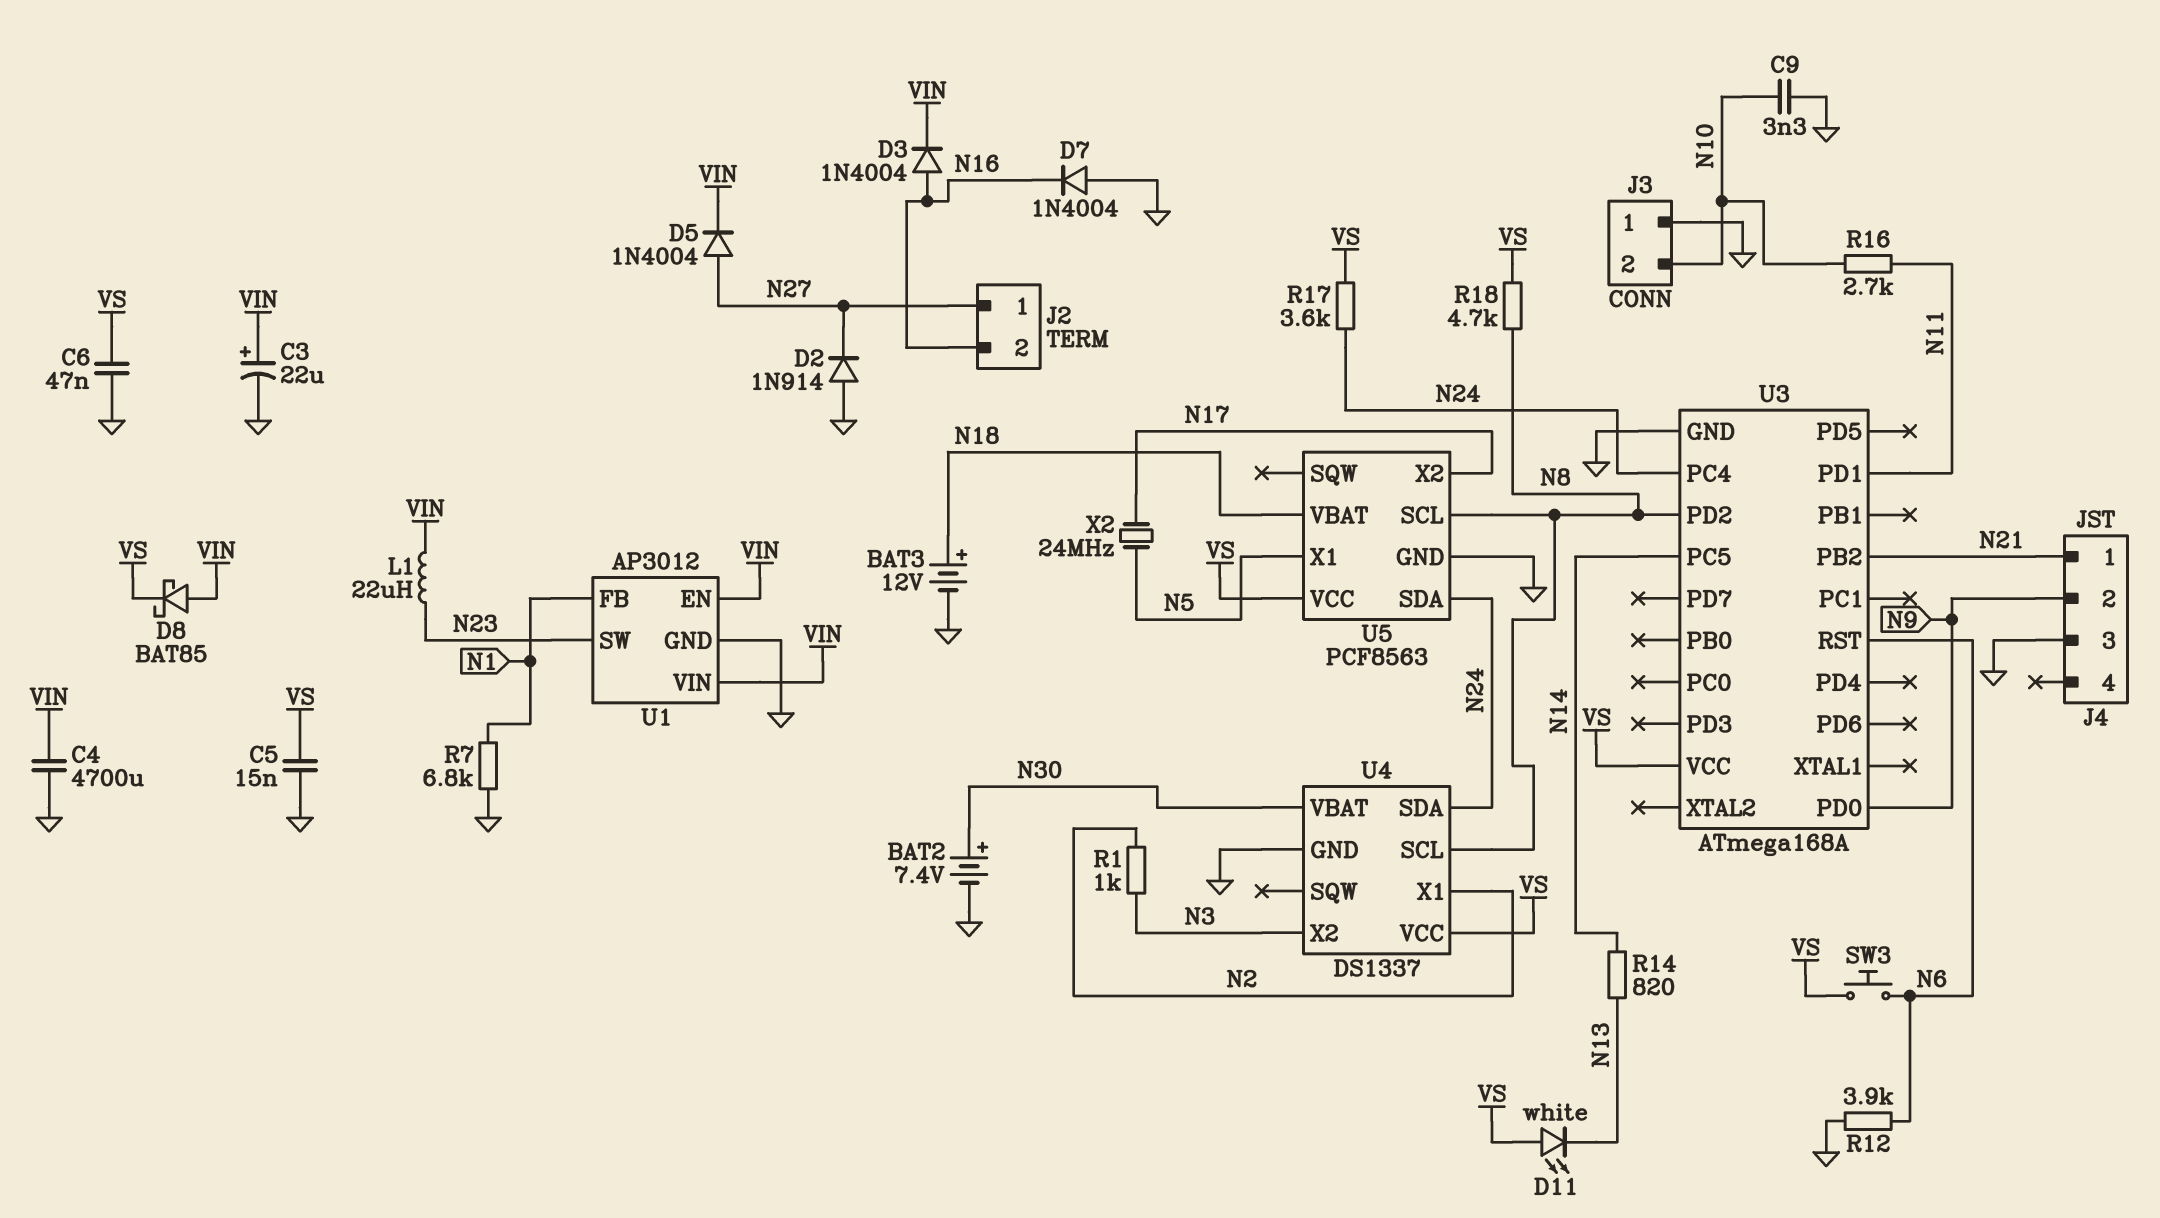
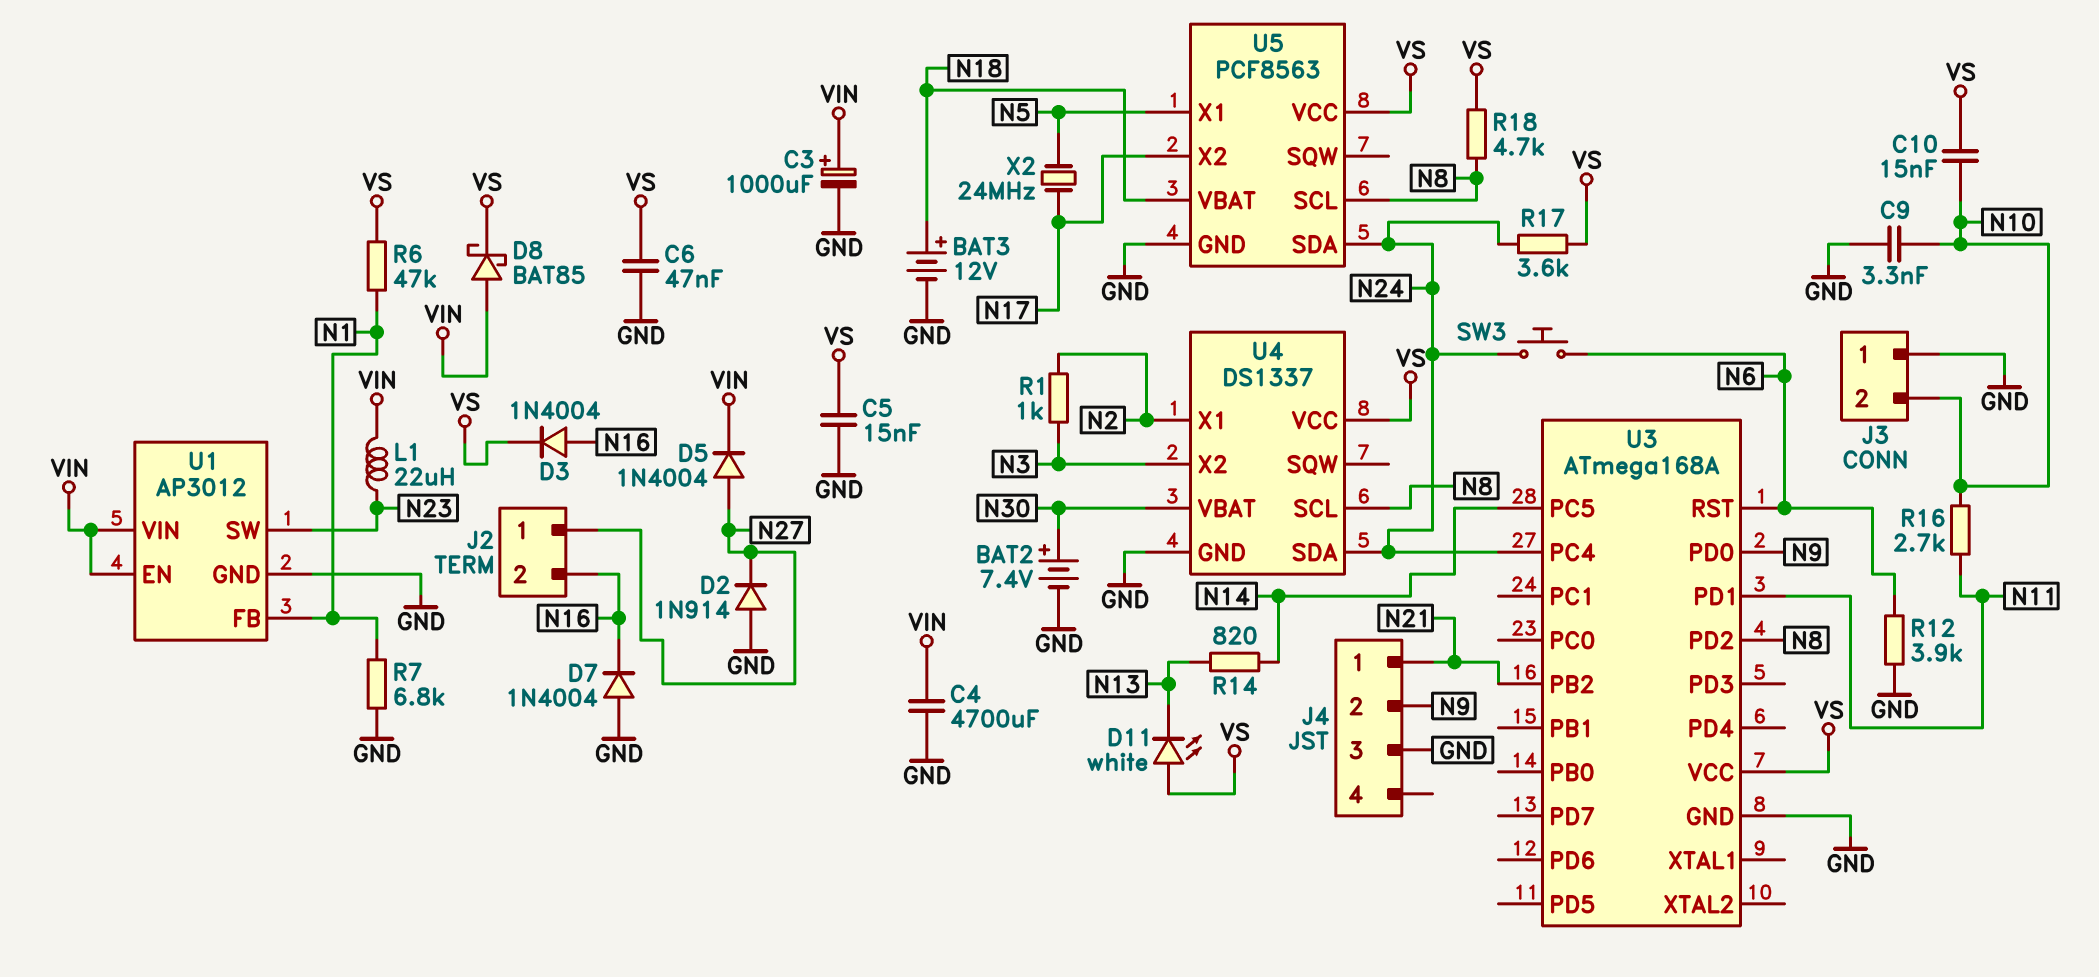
C3: 22uF (plus VIN, minus GND) -> 1000uF (plus VIN, minus GND)
C10: none -> 15nF (N10, VS)
D3: diode 1N4004 (A N16, K VIN) -> diode 1N4004 (A N16, K VS)
R6: none -> 47k (N1, VS)
SW3: button (N6, VS) -> button (N6, N24)

